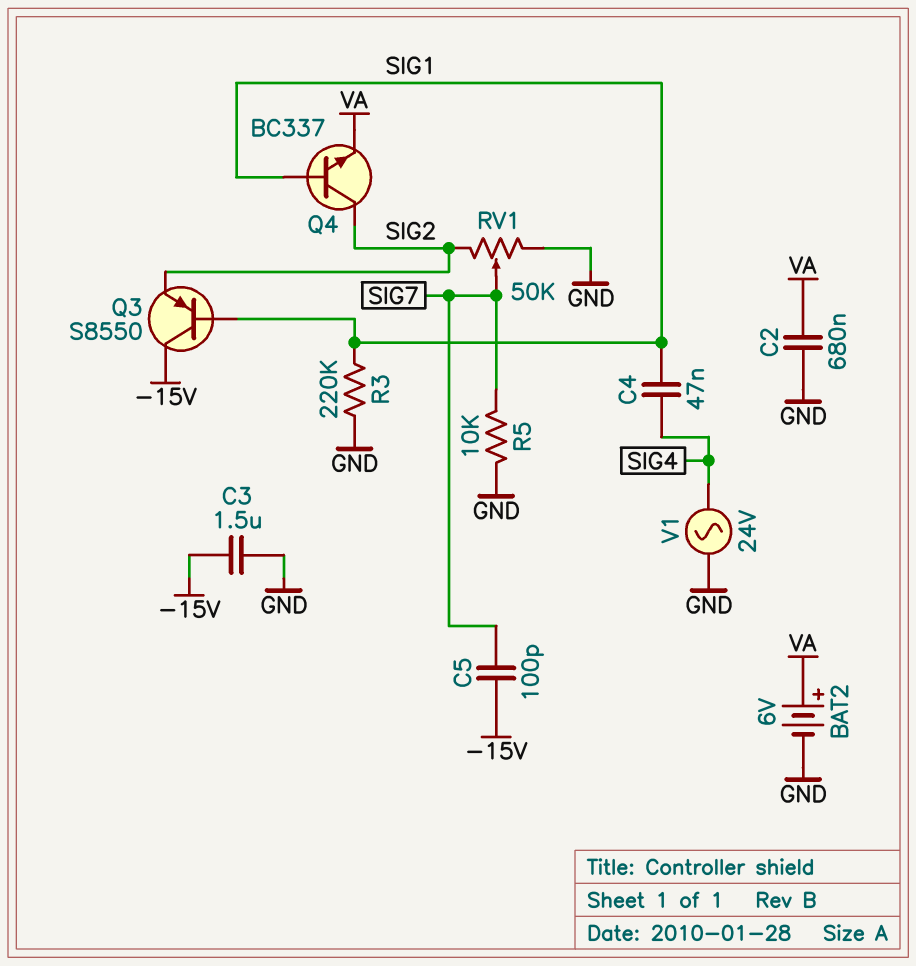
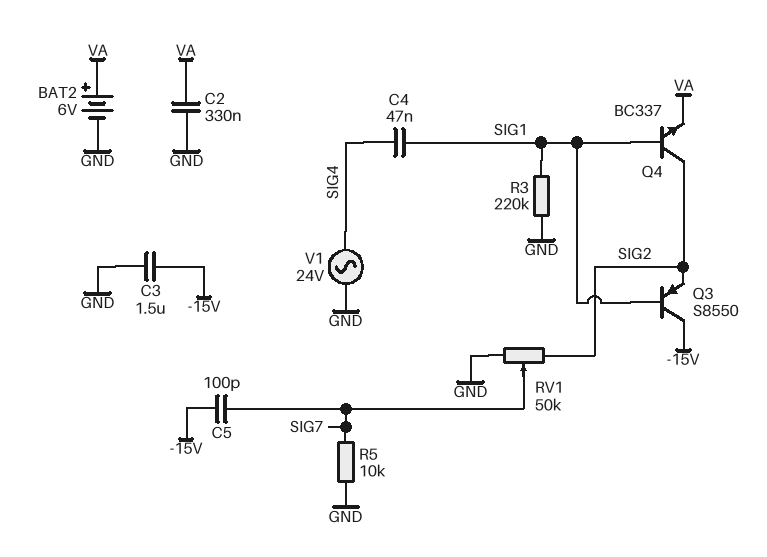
C2: 680nF (GND, VA) -> 330nF (GND, VA)

